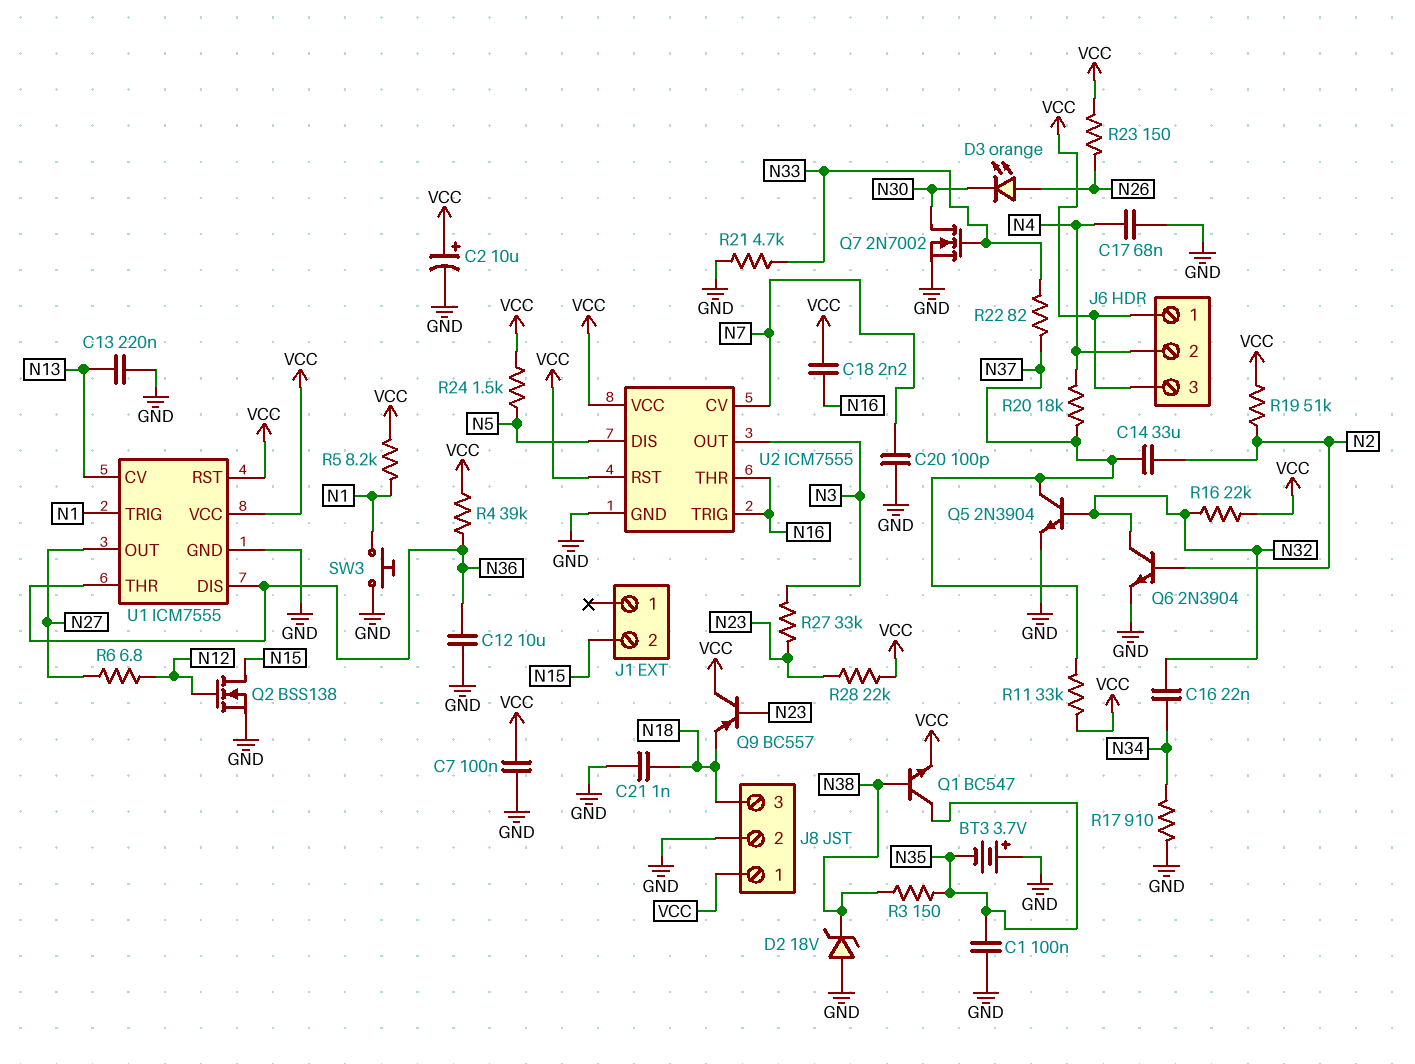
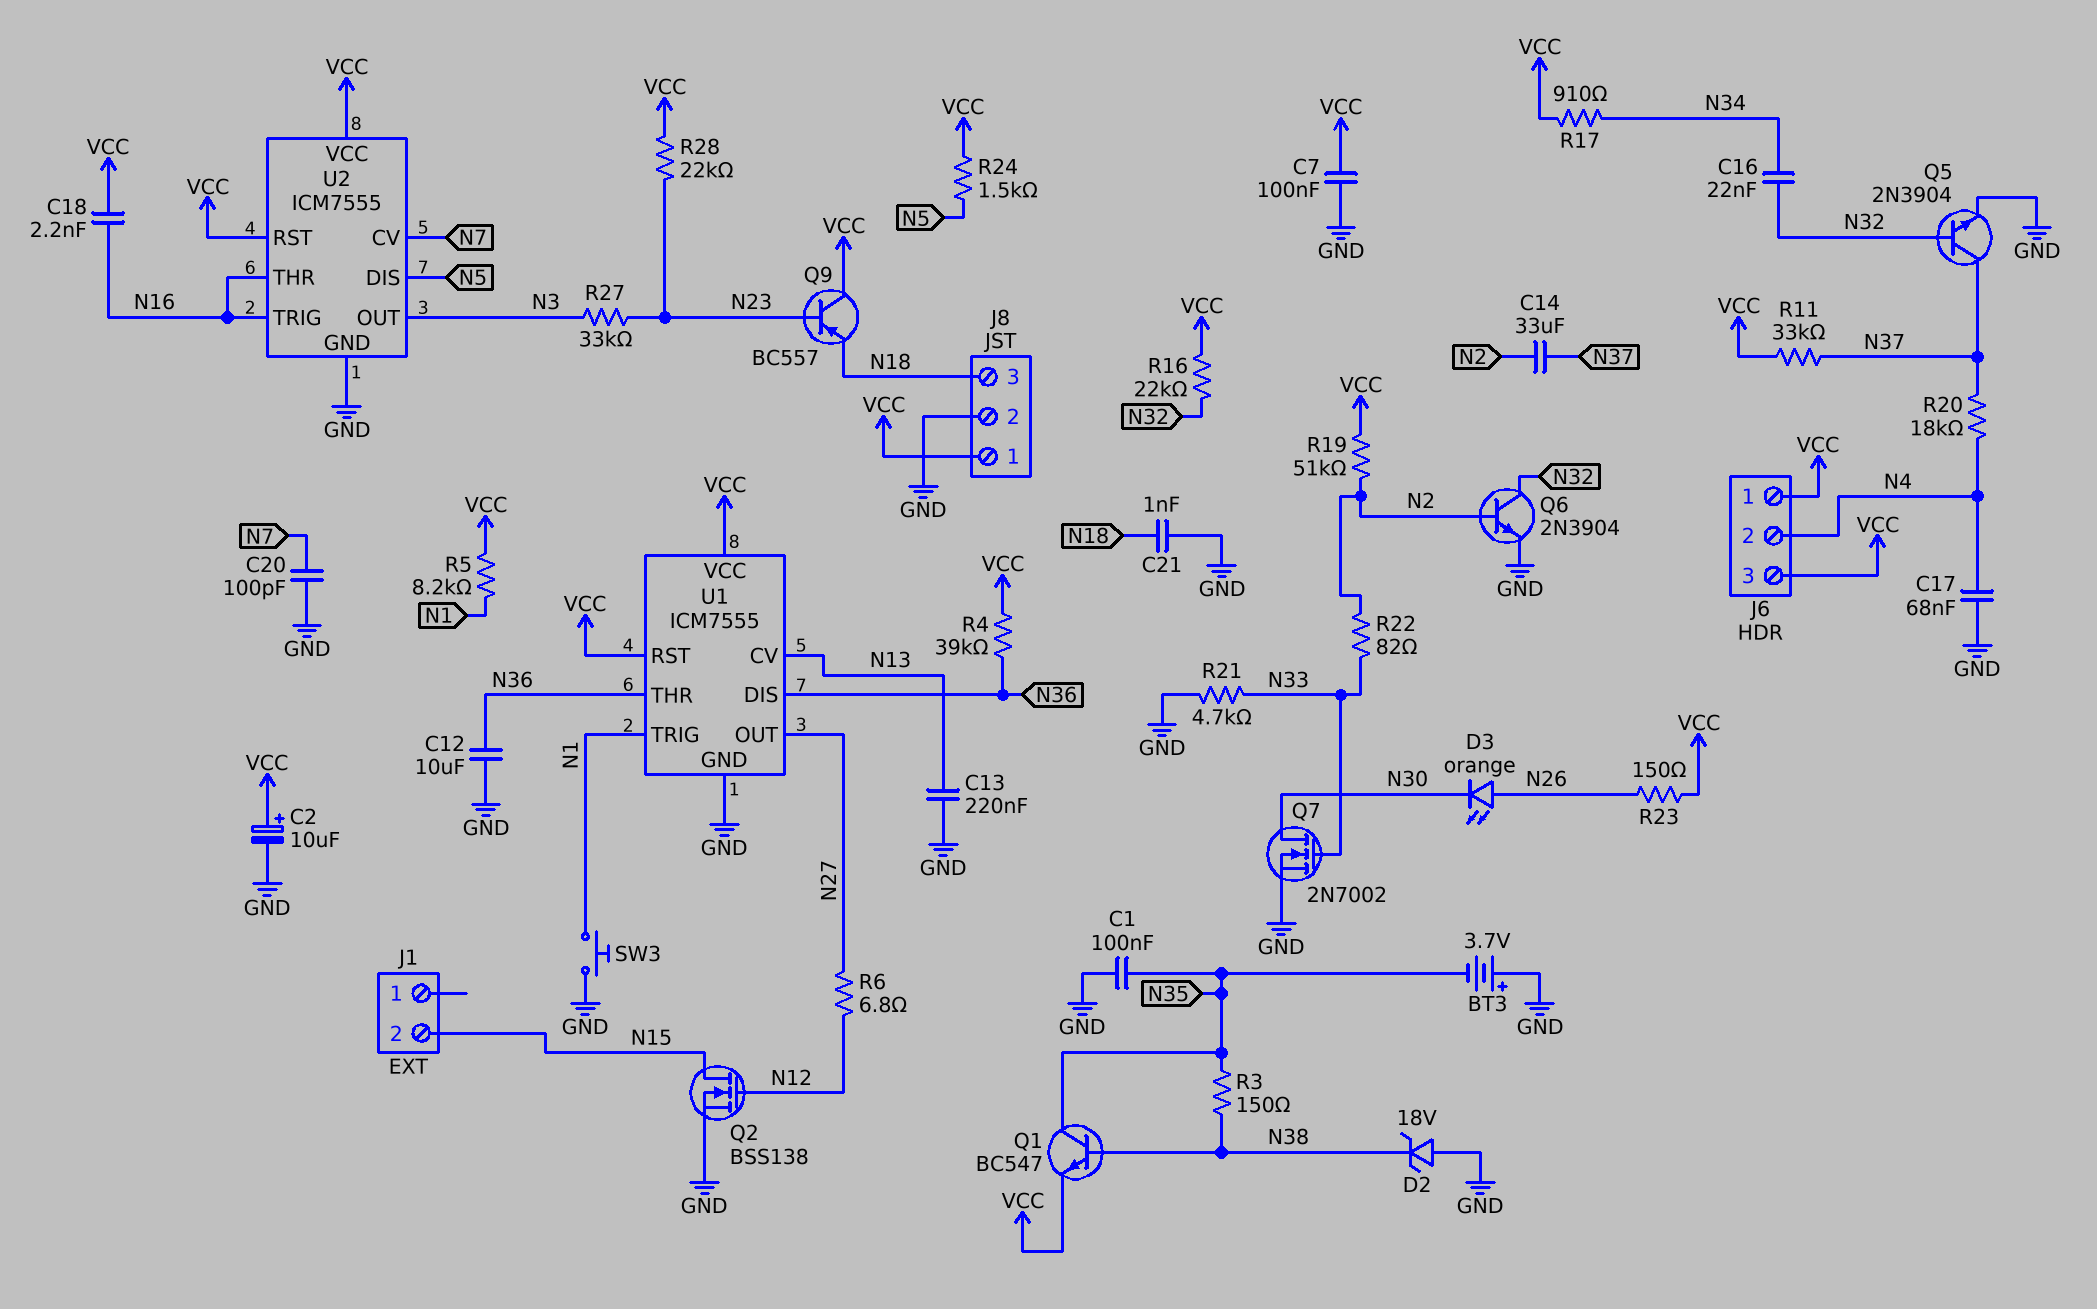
R17: 910 (GND, N34) -> 910 (N34, VCC)
R22: 82 (N33, N37) -> 82 (N2, N33)

